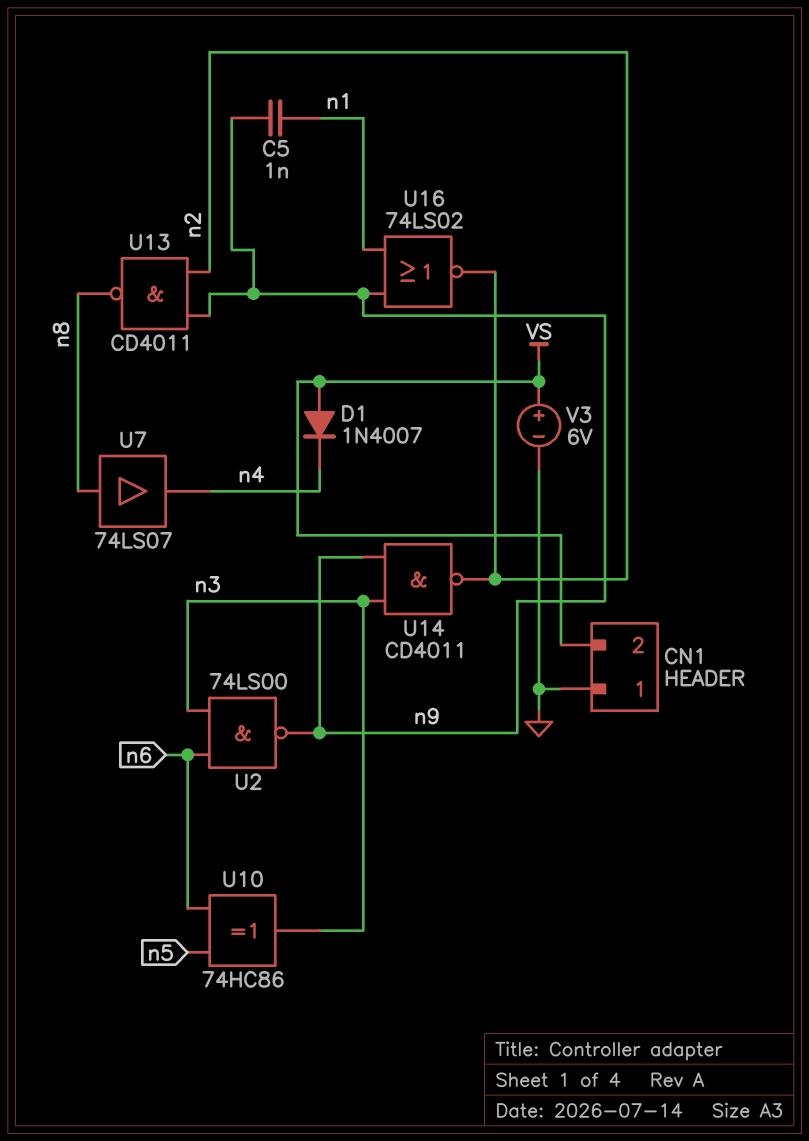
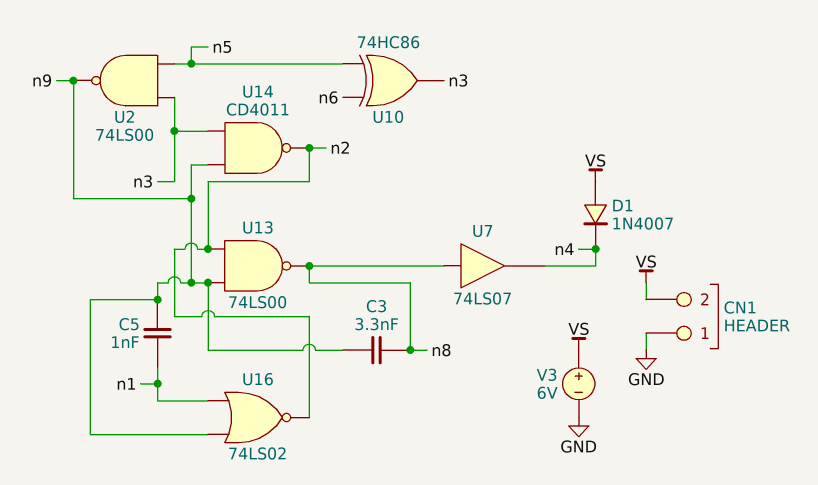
C3: none -> 3.3nF (n8, n9)
U2: NAND 74LS00 (in n3, in n6, out n9) -> NAND 74LS00 (in n3, in n5, out n9)
U13: NAND CD4011 (in n2, in n9, out n8) -> NAND 74LS00 (in n2, in n9, out n8)

